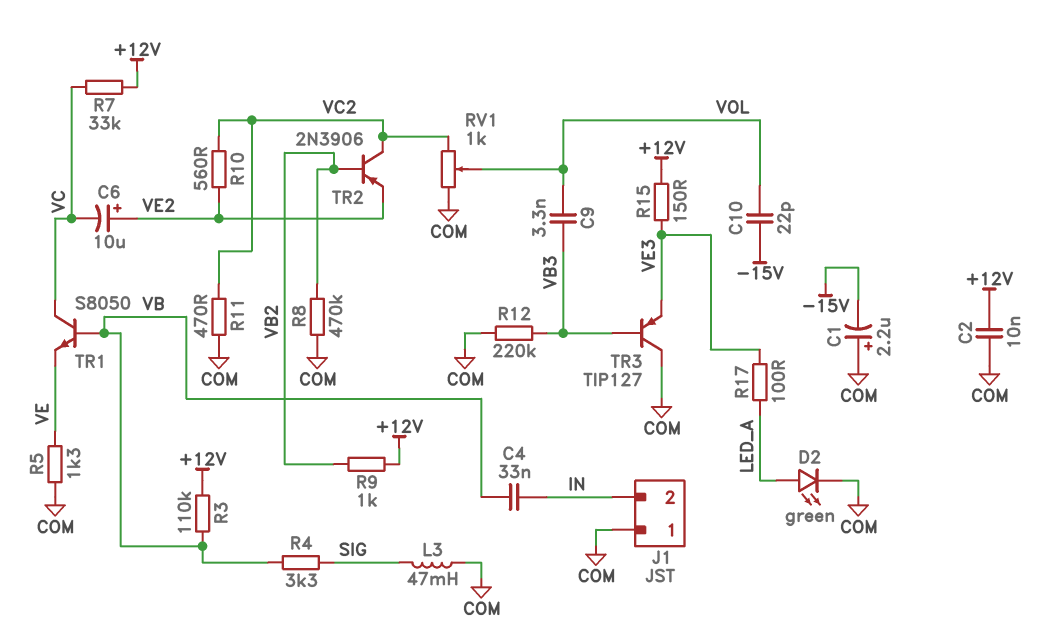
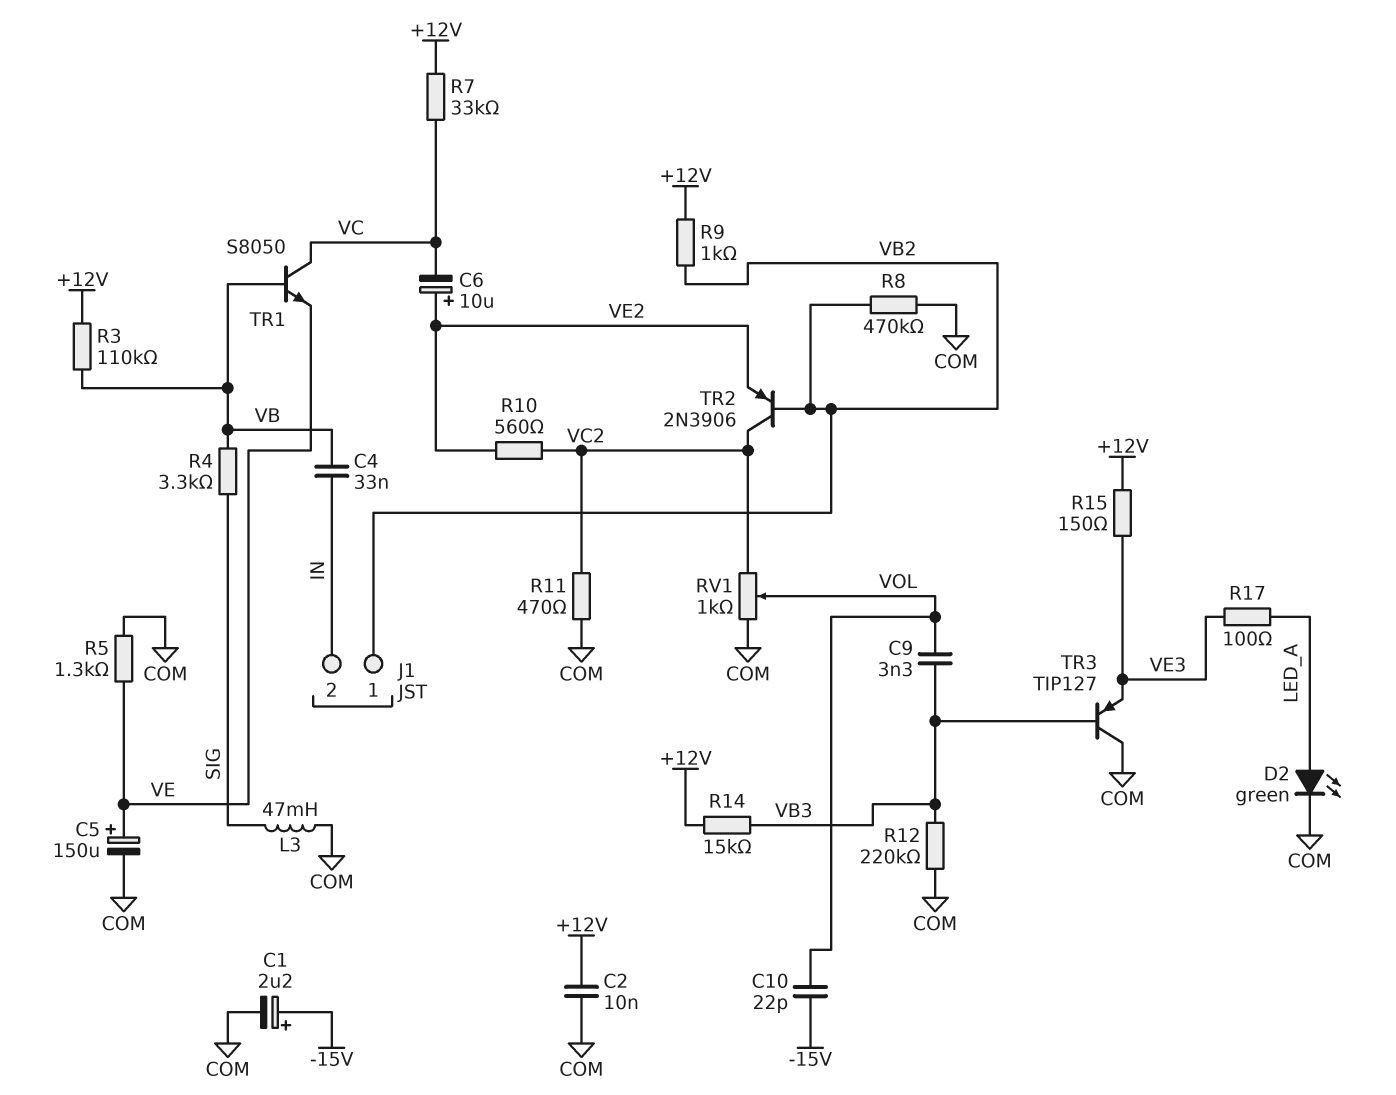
C1: 2.2uF (plus COM, minus -15V) -> 2.2uF (plus -15V, minus COM)
C5: none -> 150uF (plus VE, minus COM)
J1 pin 1: COM -> VB2
R14: none -> 15k (+12V, VB3)

